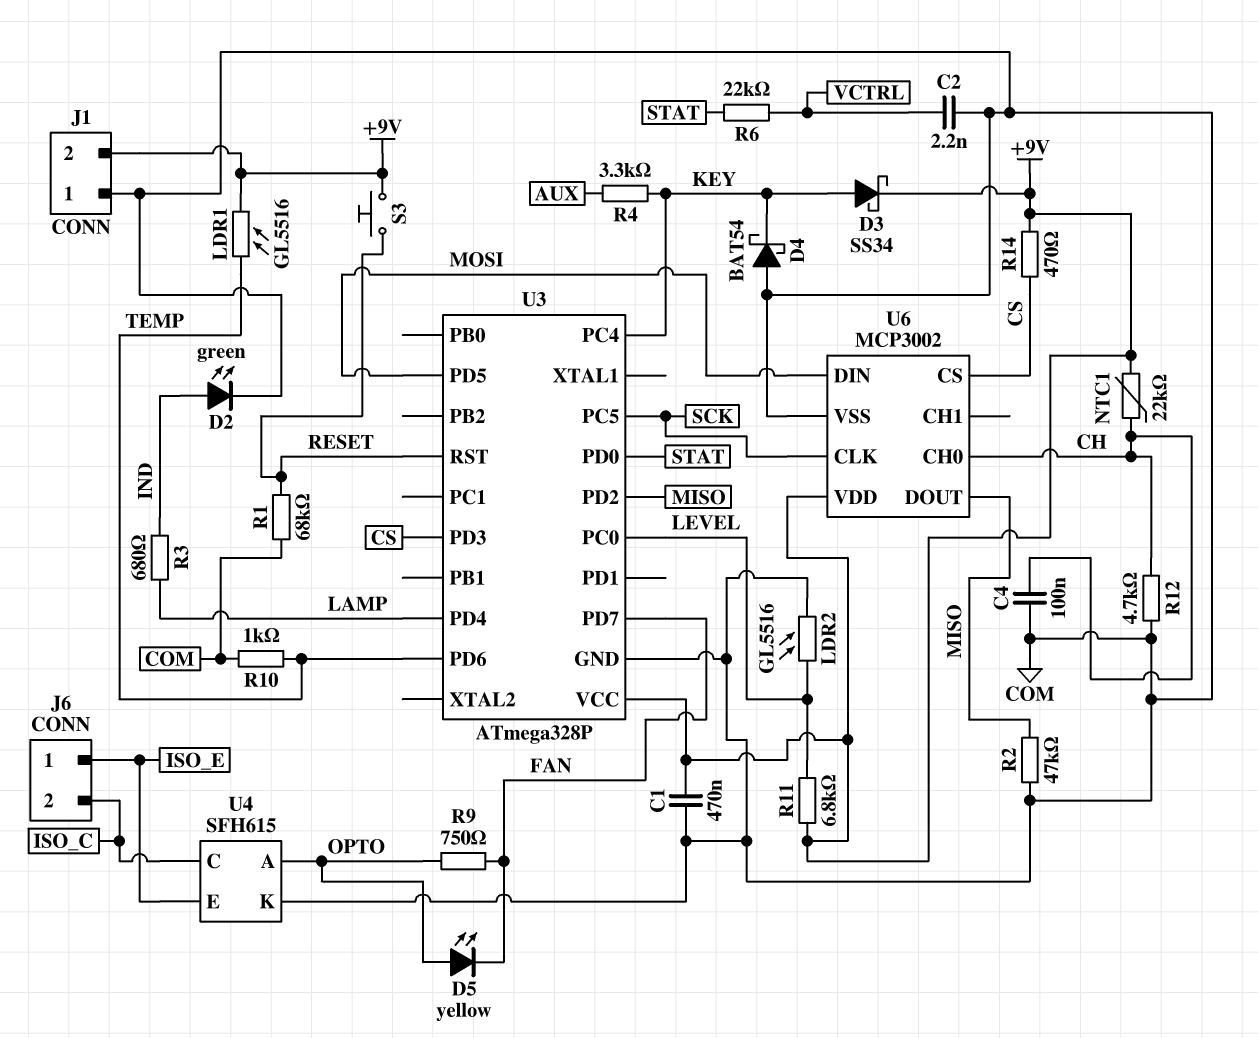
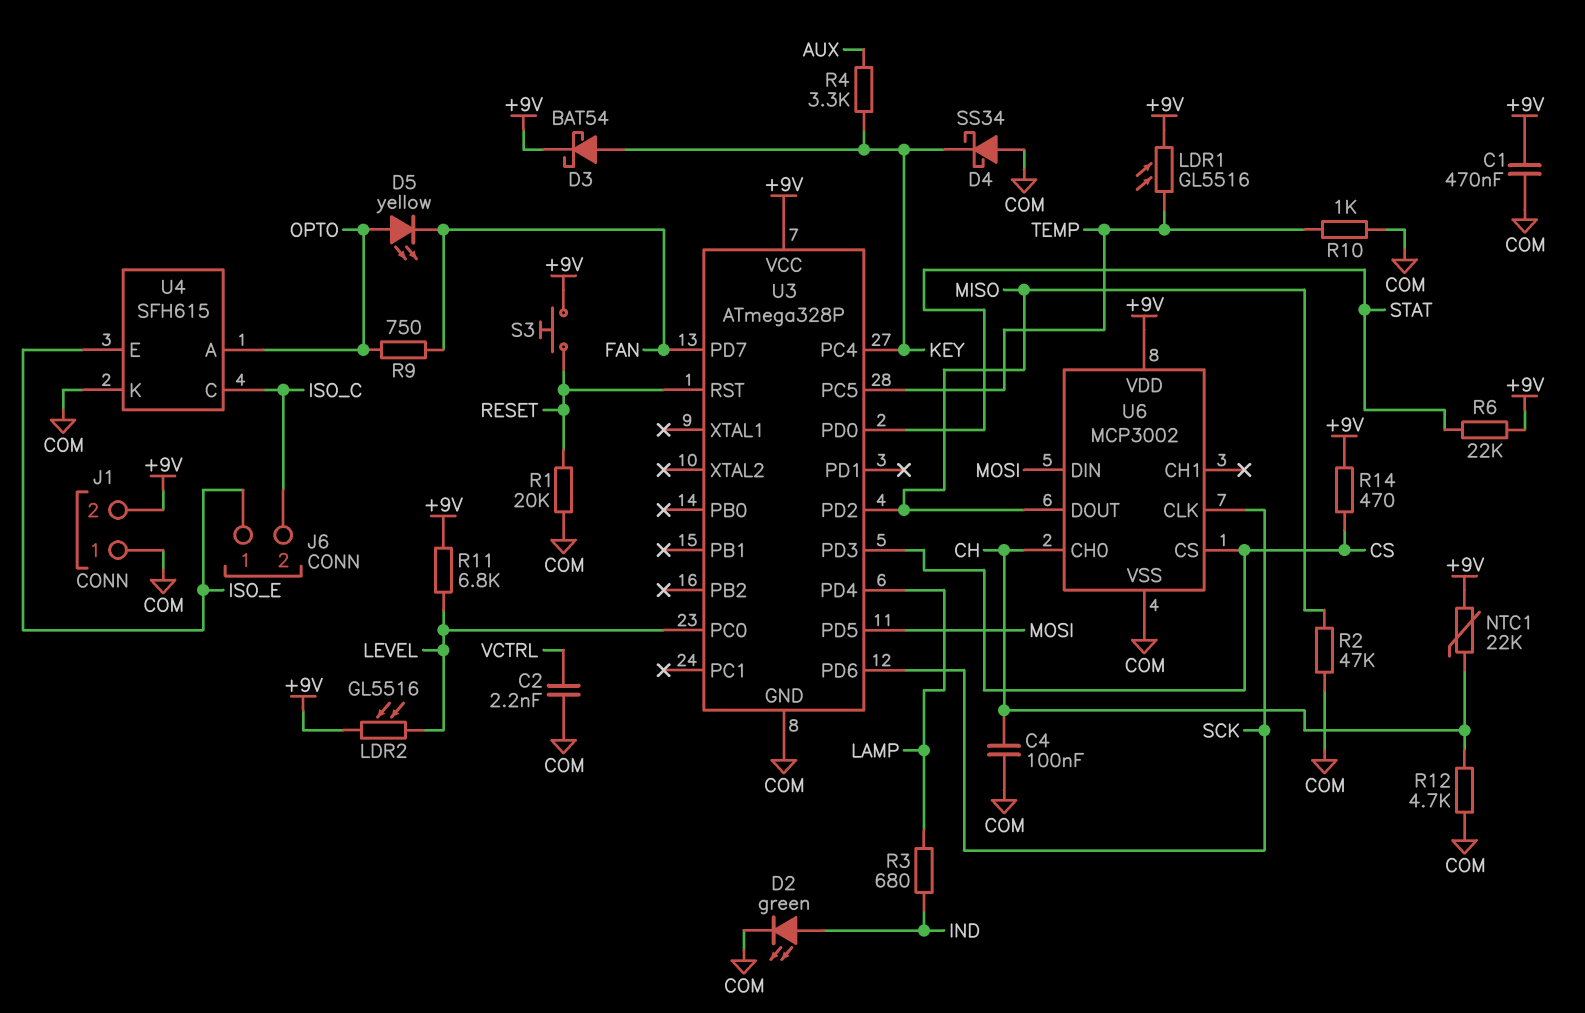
D3: schottky SS34 (A KEY, K +9V) -> schottky BAT54 (A KEY, K +9V)
D4: schottky BAT54 (A COM, K KEY) -> schottky SS34 (A COM, K KEY)
LDR2: GL5516 (COM, LEVEL) -> GL5516 (+9V, LEVEL)
R1: 68k (COM, RESET) -> 20k (COM, RESET)
R6: 22k (STAT, VCTRL) -> 22k (+9V, STAT)
U3 pin PC5: SCK -> TEMP
U3 pin PD6: TEMP -> SCK

